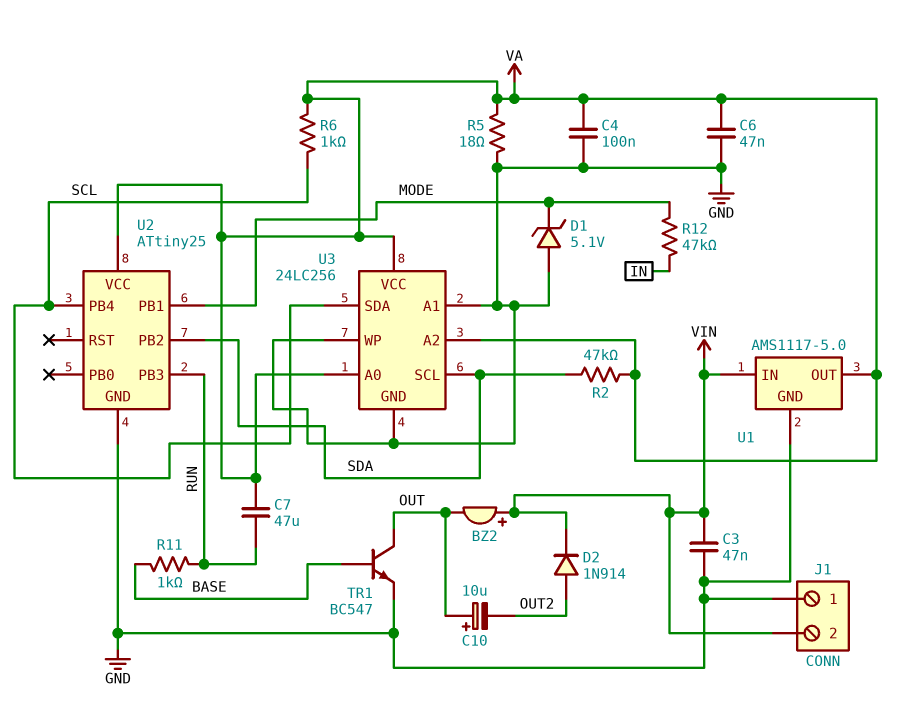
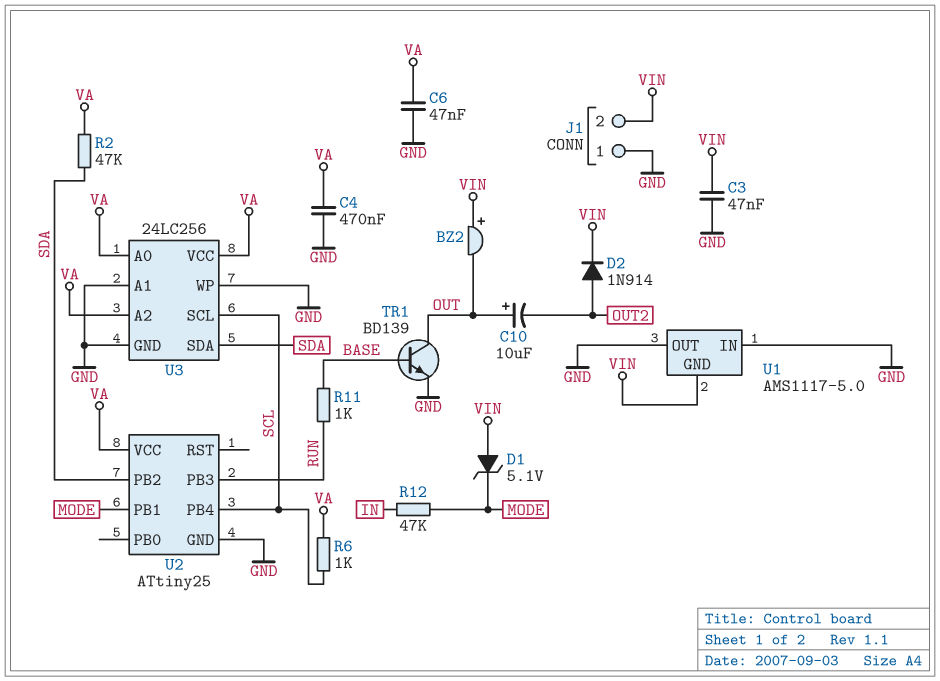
C4: 100nF (GND, VA) -> 470nF (GND, VA)
C7: 47uF (RUN, VA) -> none
D1: zener 5.1V (A GND, K MODE) -> zener 5.1V (A VIN, K MODE)
R5: 18 (GND, VA) -> none
TR1: NPN BC547 (B BASE, C OUT, E GND) -> NPN BD139 (B BASE, C OUT, E GND)
U1 pin GND: GND -> VIN
U1 pin IN: VIN -> GND
U1 pin OUT: VA -> GND
U3 pin SCL: SDA -> SCL
U3 pin SDA: SCL -> SDA

